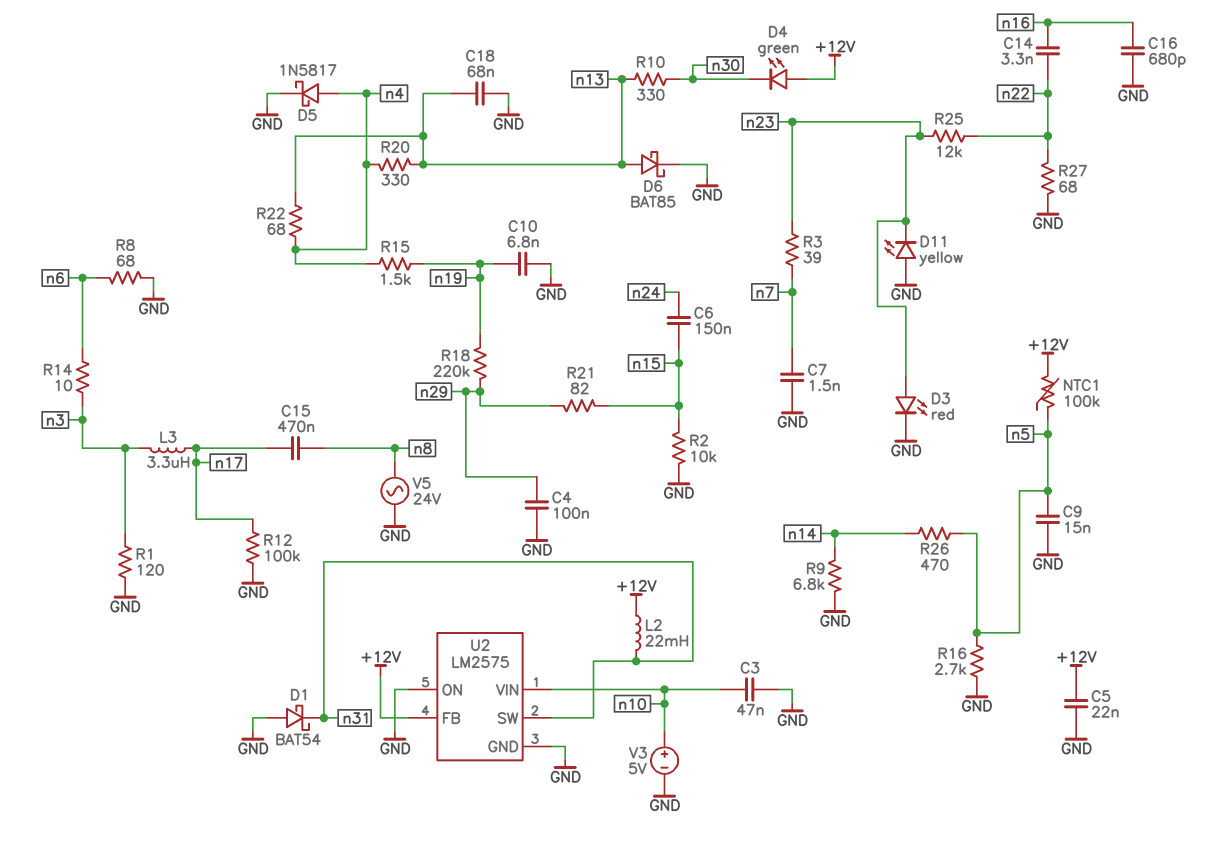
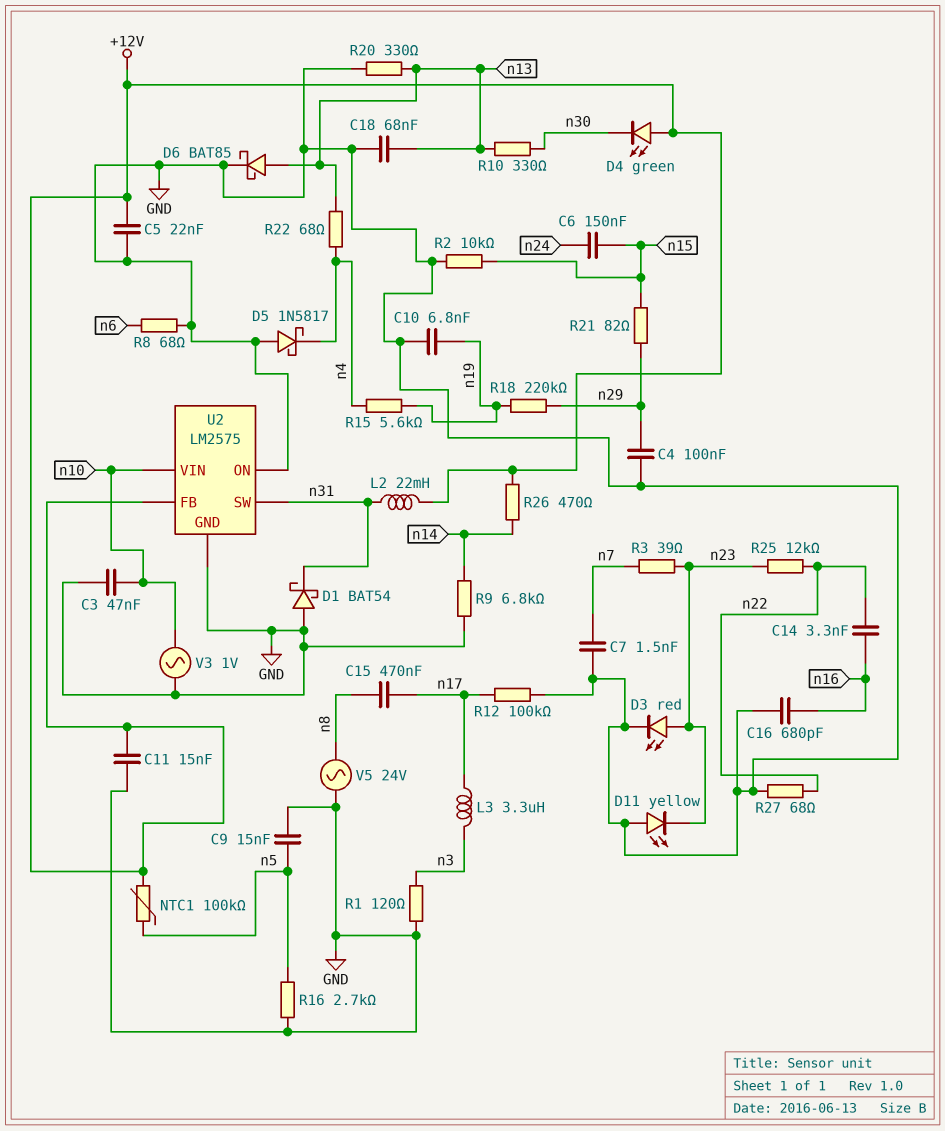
C11: none -> 15nF (+12V, GND)
D5: schottky 1N5817 (A n4, K GND) -> schottky 1N5817 (A GND, K n4)
R14: 10 (n3, n6) -> none
R15: 1.5k (n4, n19) -> 5.6k (n4, n19)
R20: 330 (n4, n13) -> 330 (GND, n13)
R26: 470 (n5, n14) -> 470 (+12V, n14)
V3: 5V (plus n10, minus GND) -> AC 1V (GND, n10)

